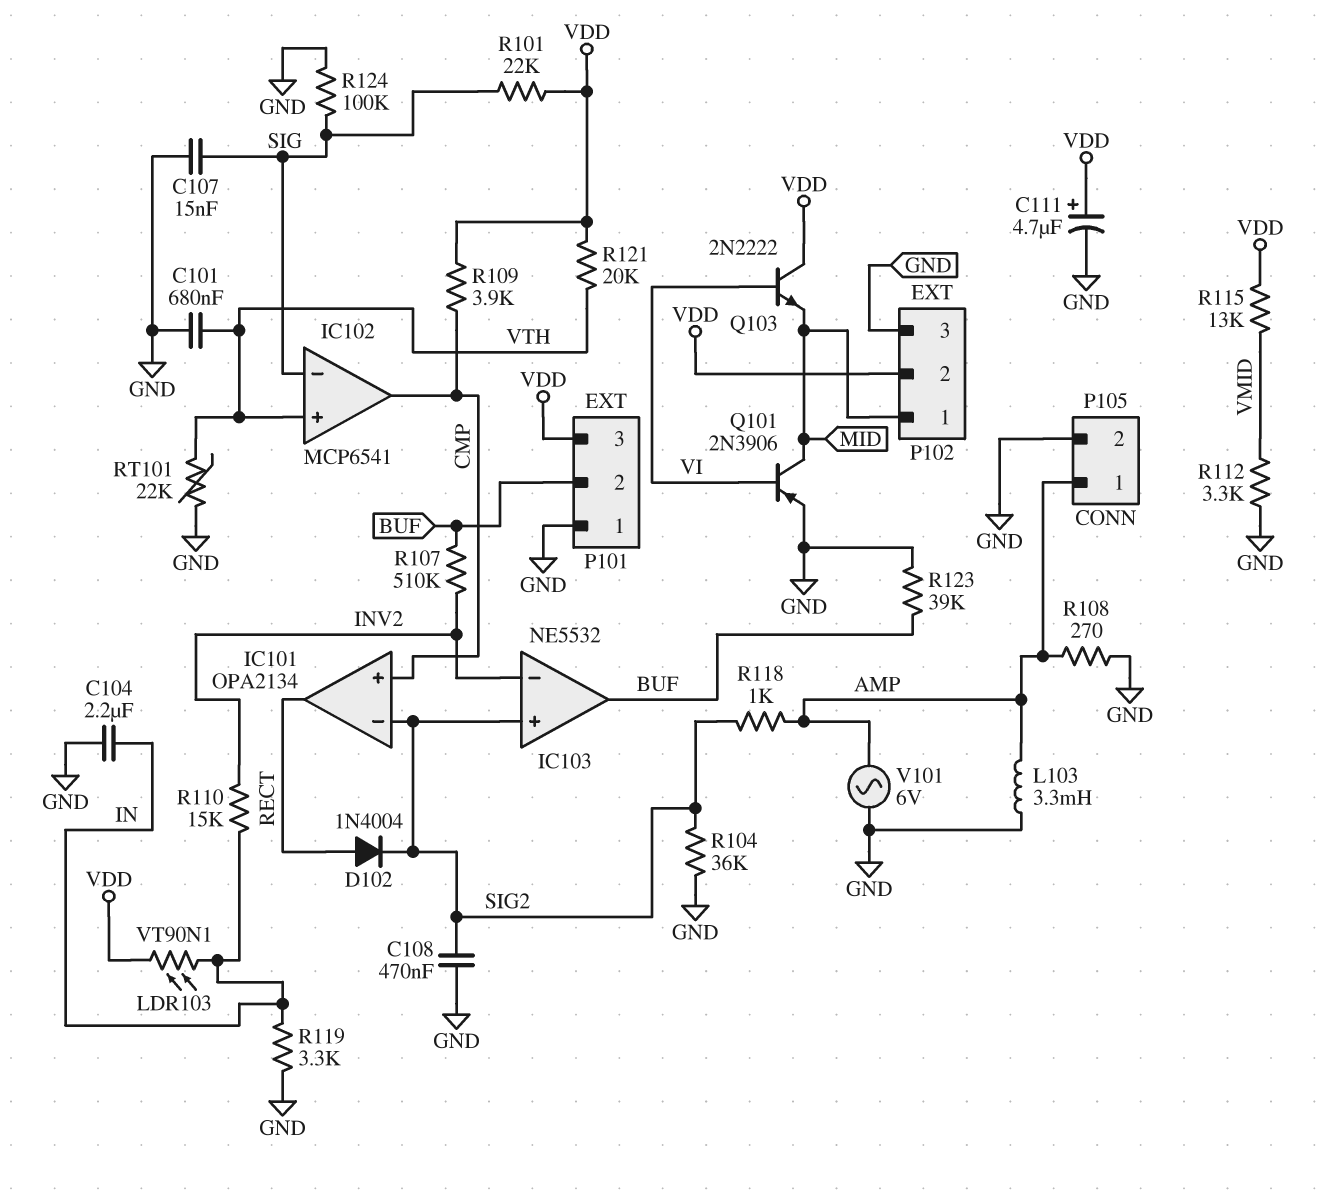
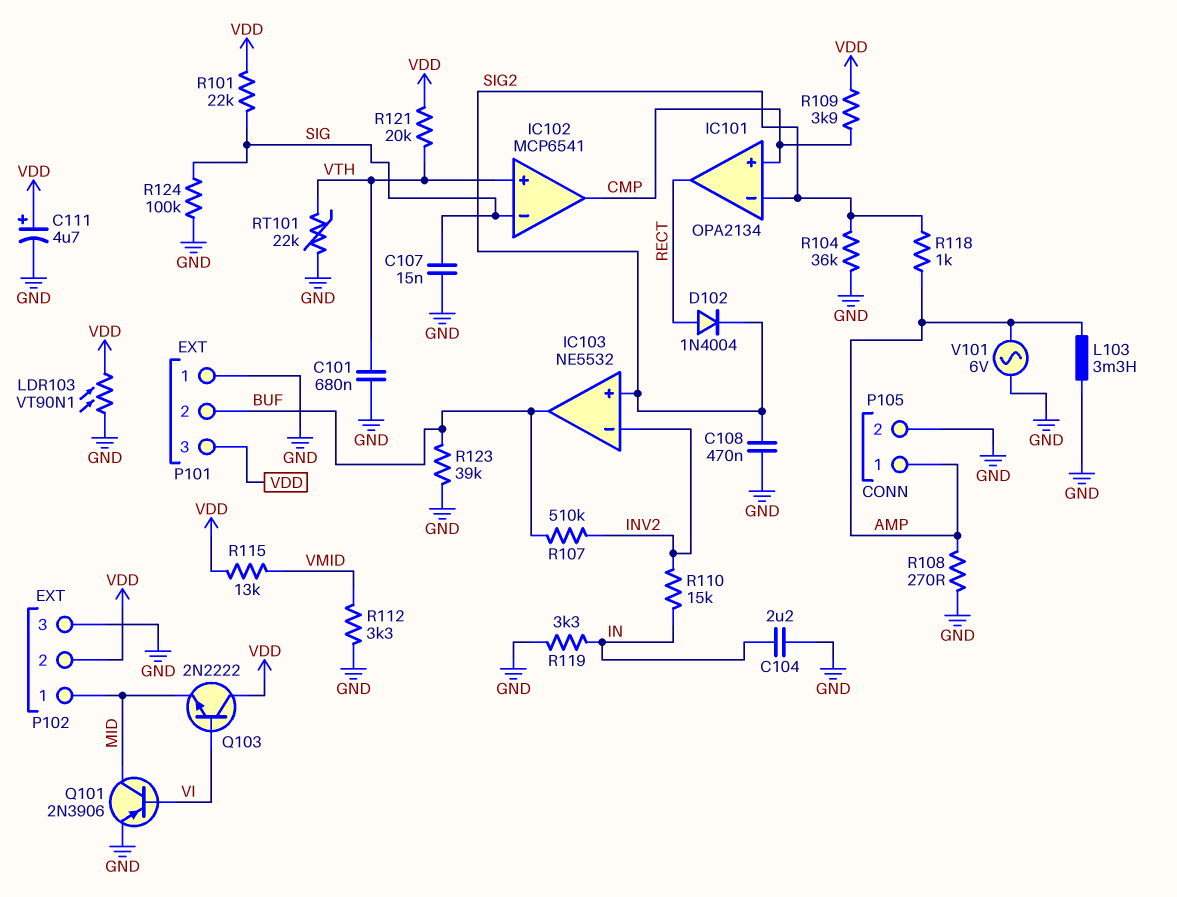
LDR103: VT90N1 (IN, VDD) -> VT90N1 (GND, VDD)

